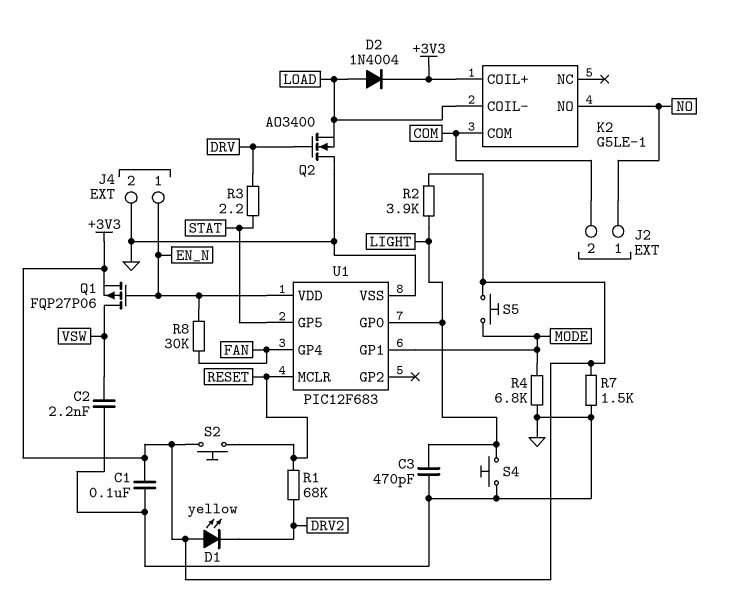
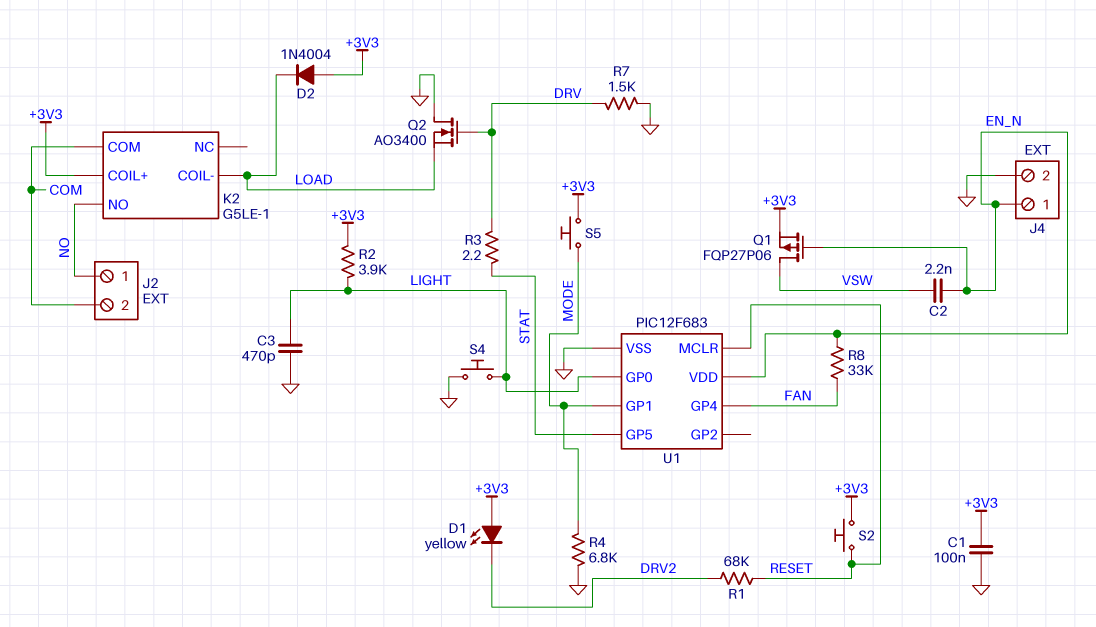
C2: 2.2nF (GND, VSW) -> 2.2nF (EN_N, VSW)
D2: diode 1N4004 (A LOAD, K +3V3) -> diode 1N4004 (A +3V3, K LOAD)
R7: 1.5k (+3V3, GND) -> 1.5k (DRV, GND)
R8: 30k (EN_N, FAN) -> 33k (EN_N, FAN)

